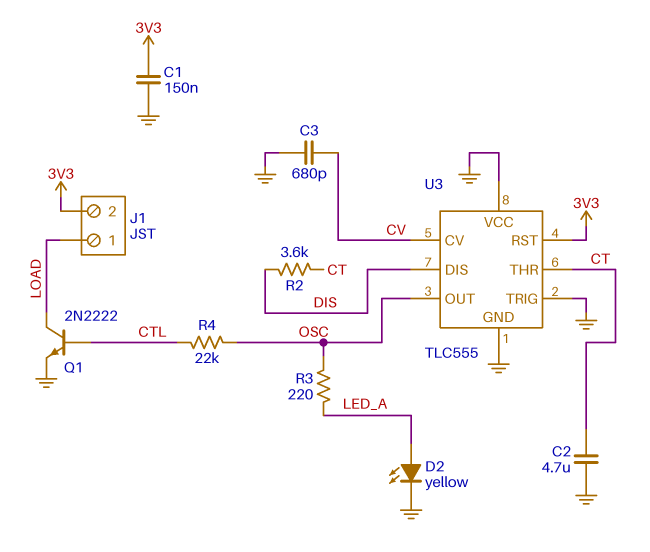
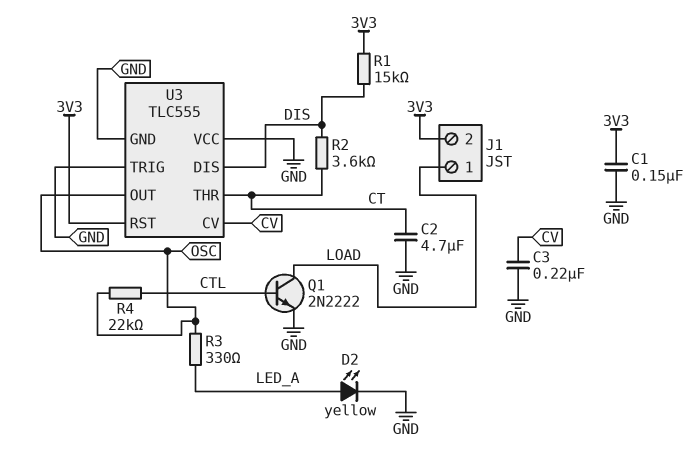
C3: 680pF (CV, GND) -> 220nF (CV, GND)
R1: none -> 15k (3V3, DIS)
R3: 220 (LED_A, OSC) -> 330 (LED_A, OSC)

